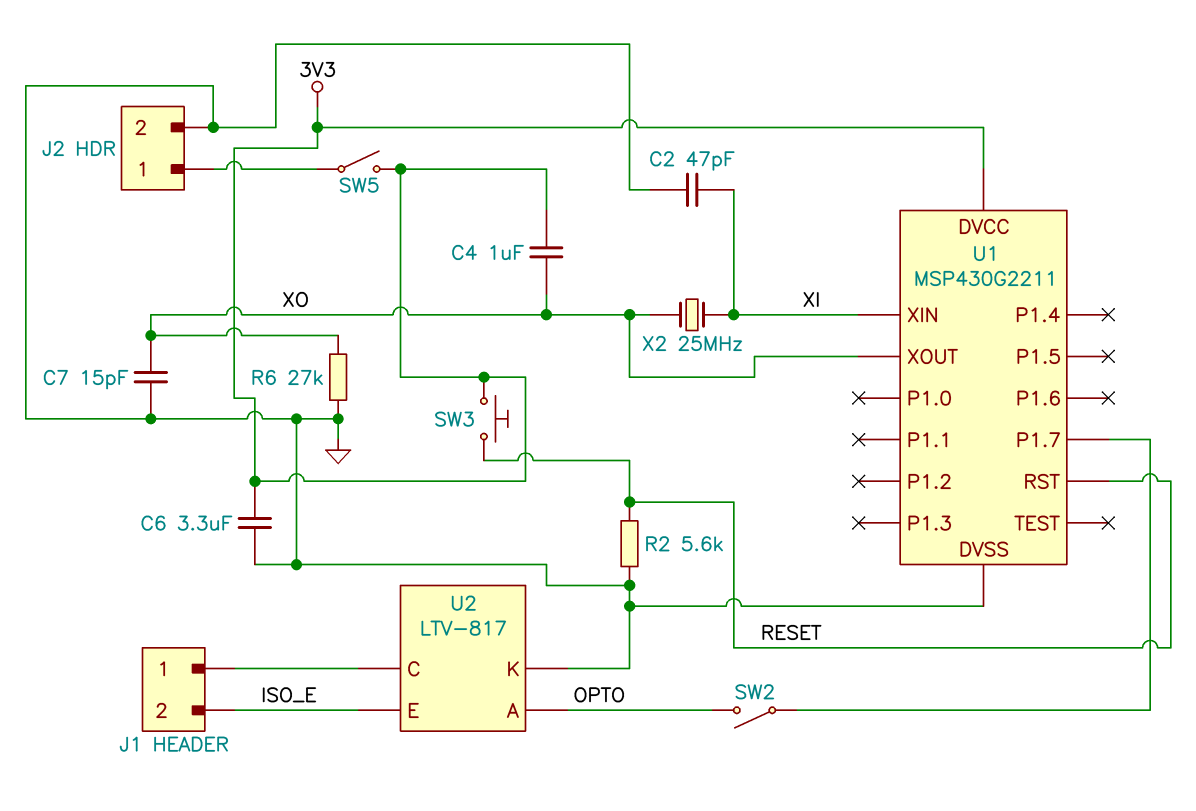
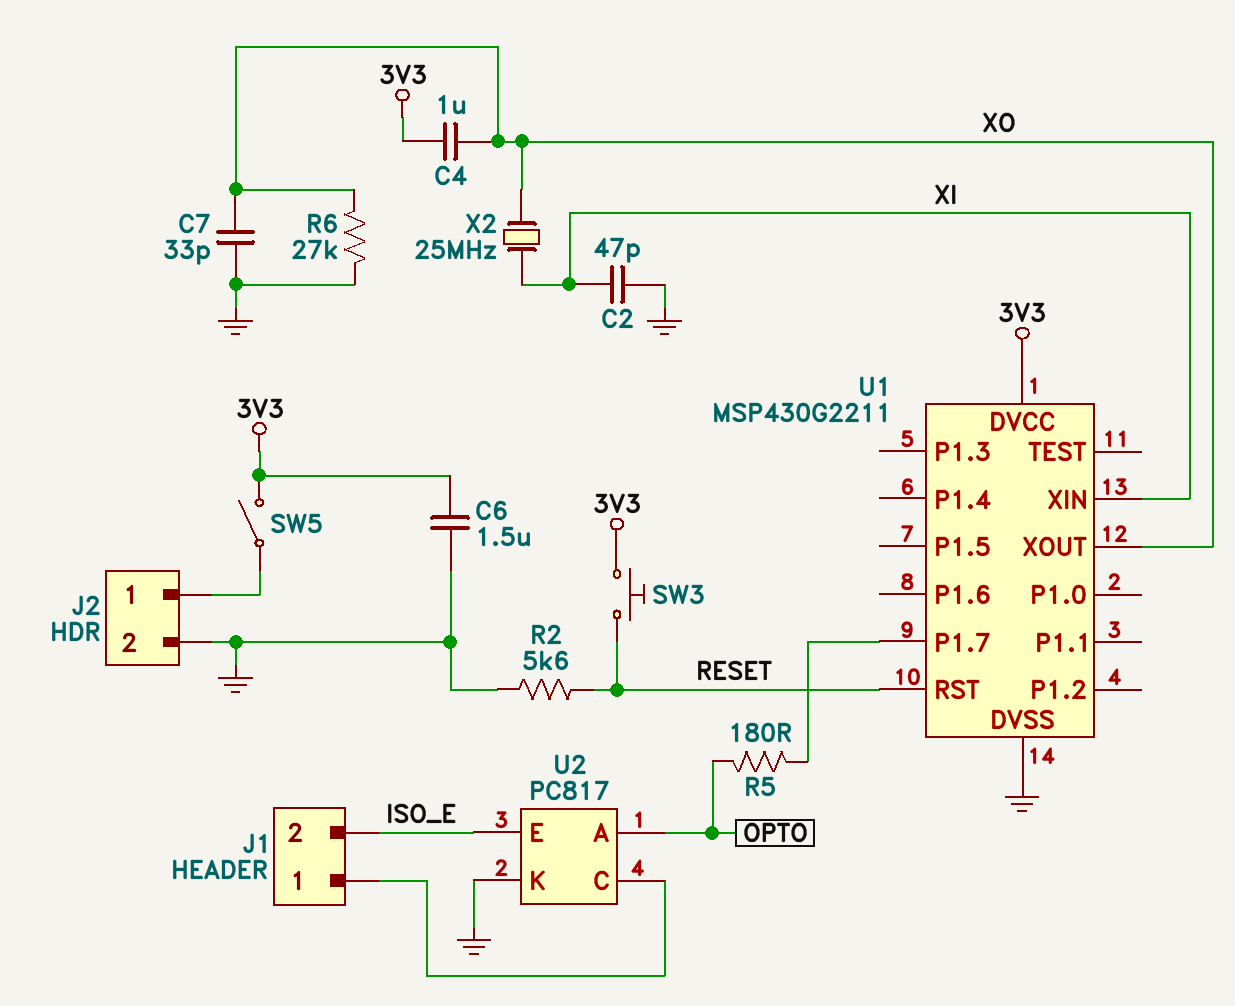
C6: 3.3uF (3V3, GND) -> 1.5uF (3V3, GND)
C7: 15pF (GND, XO) -> 33pF (GND, XO)
R5: none -> 180 (OPTO, U1/P1.7)
SW2: switch (OPTO, U1/P1.7) -> none
U2: LTV-817 -> PC817

